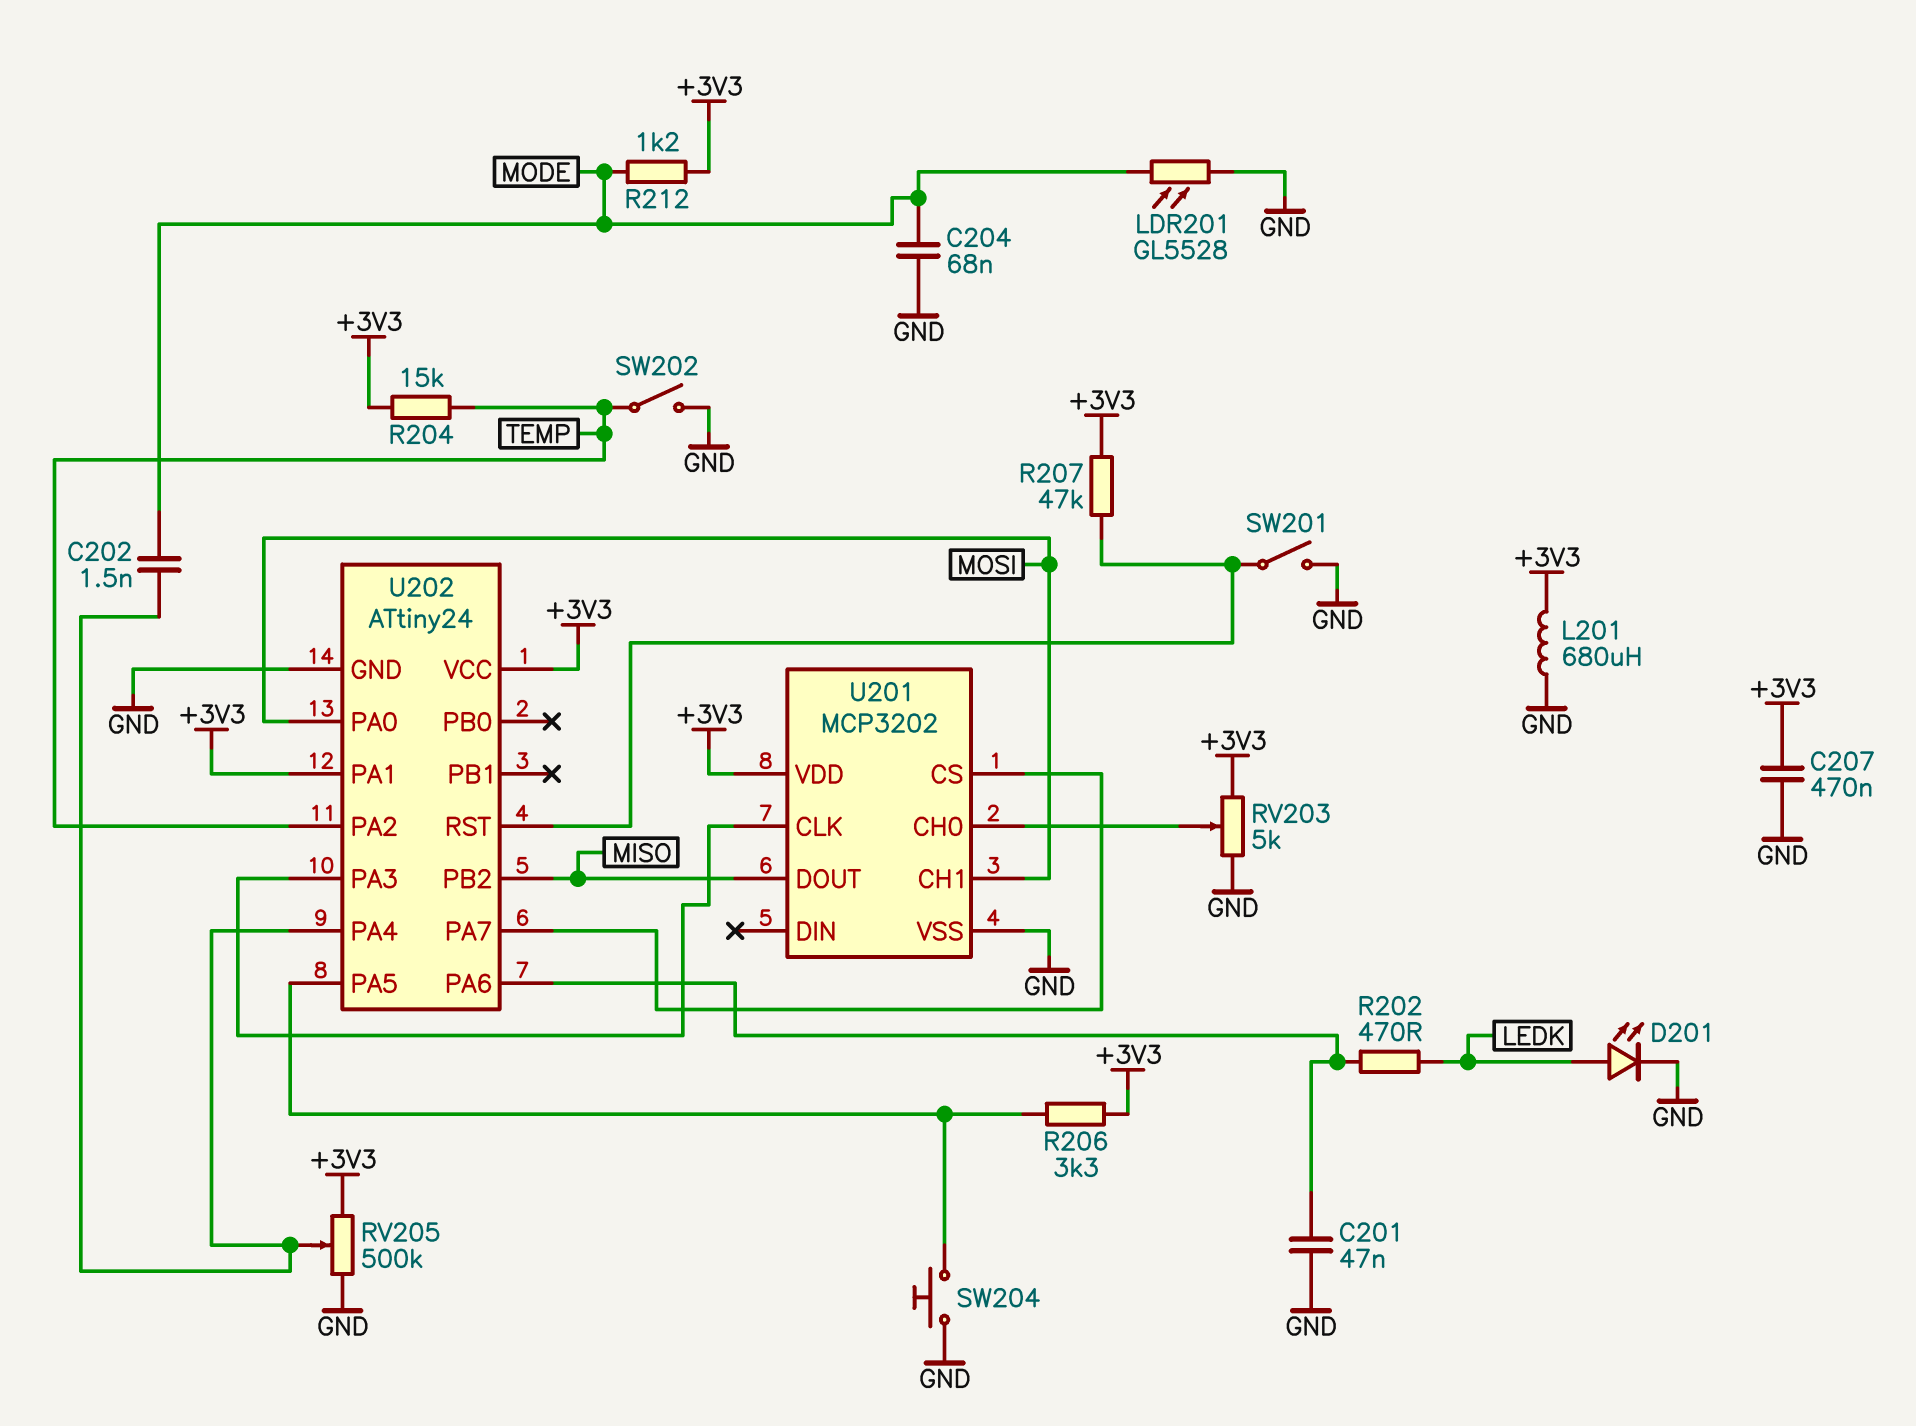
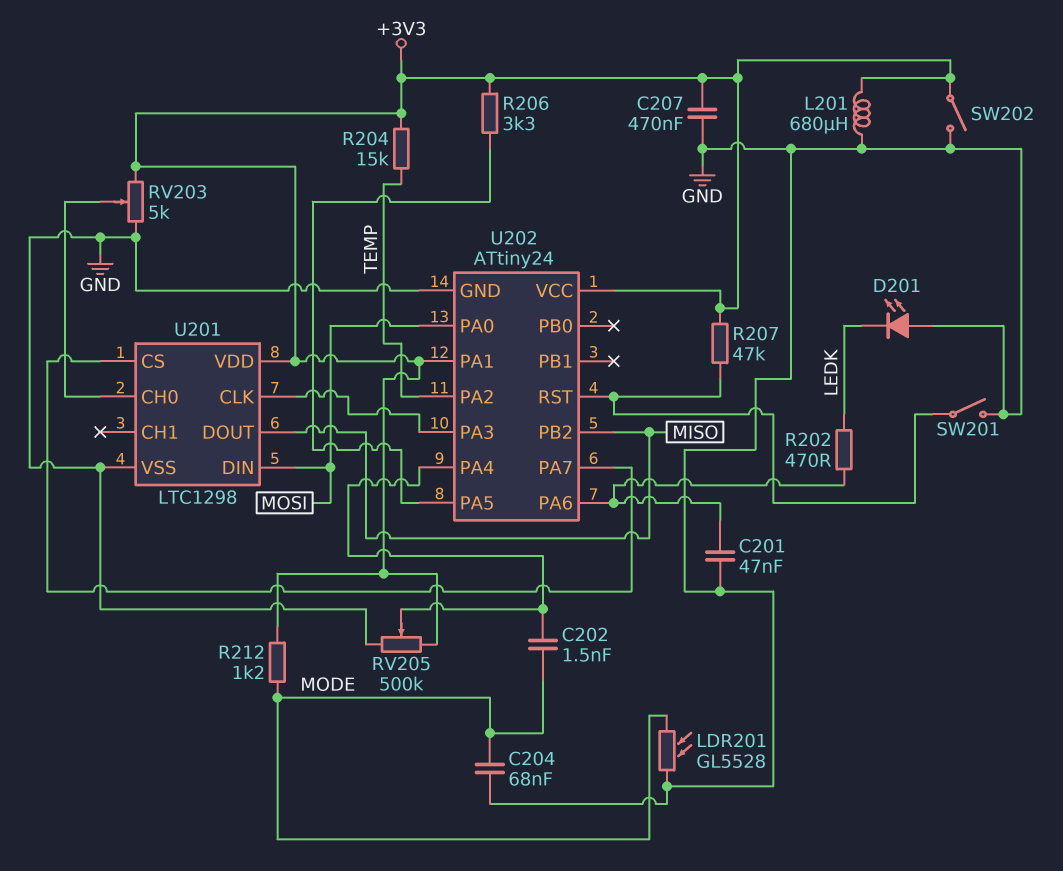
D201: LED (A LEDK, K GND) -> LED (A GND, K LEDK)
SW202: switch (GND, TEMP) -> switch (+3V3, GND)
SW204: button (GND, U202/PA5) -> none
U201: MCP3202 -> LTC1298
U201 pin CH1: MOSI -> none
U201 pin DIN: none -> MOSI

